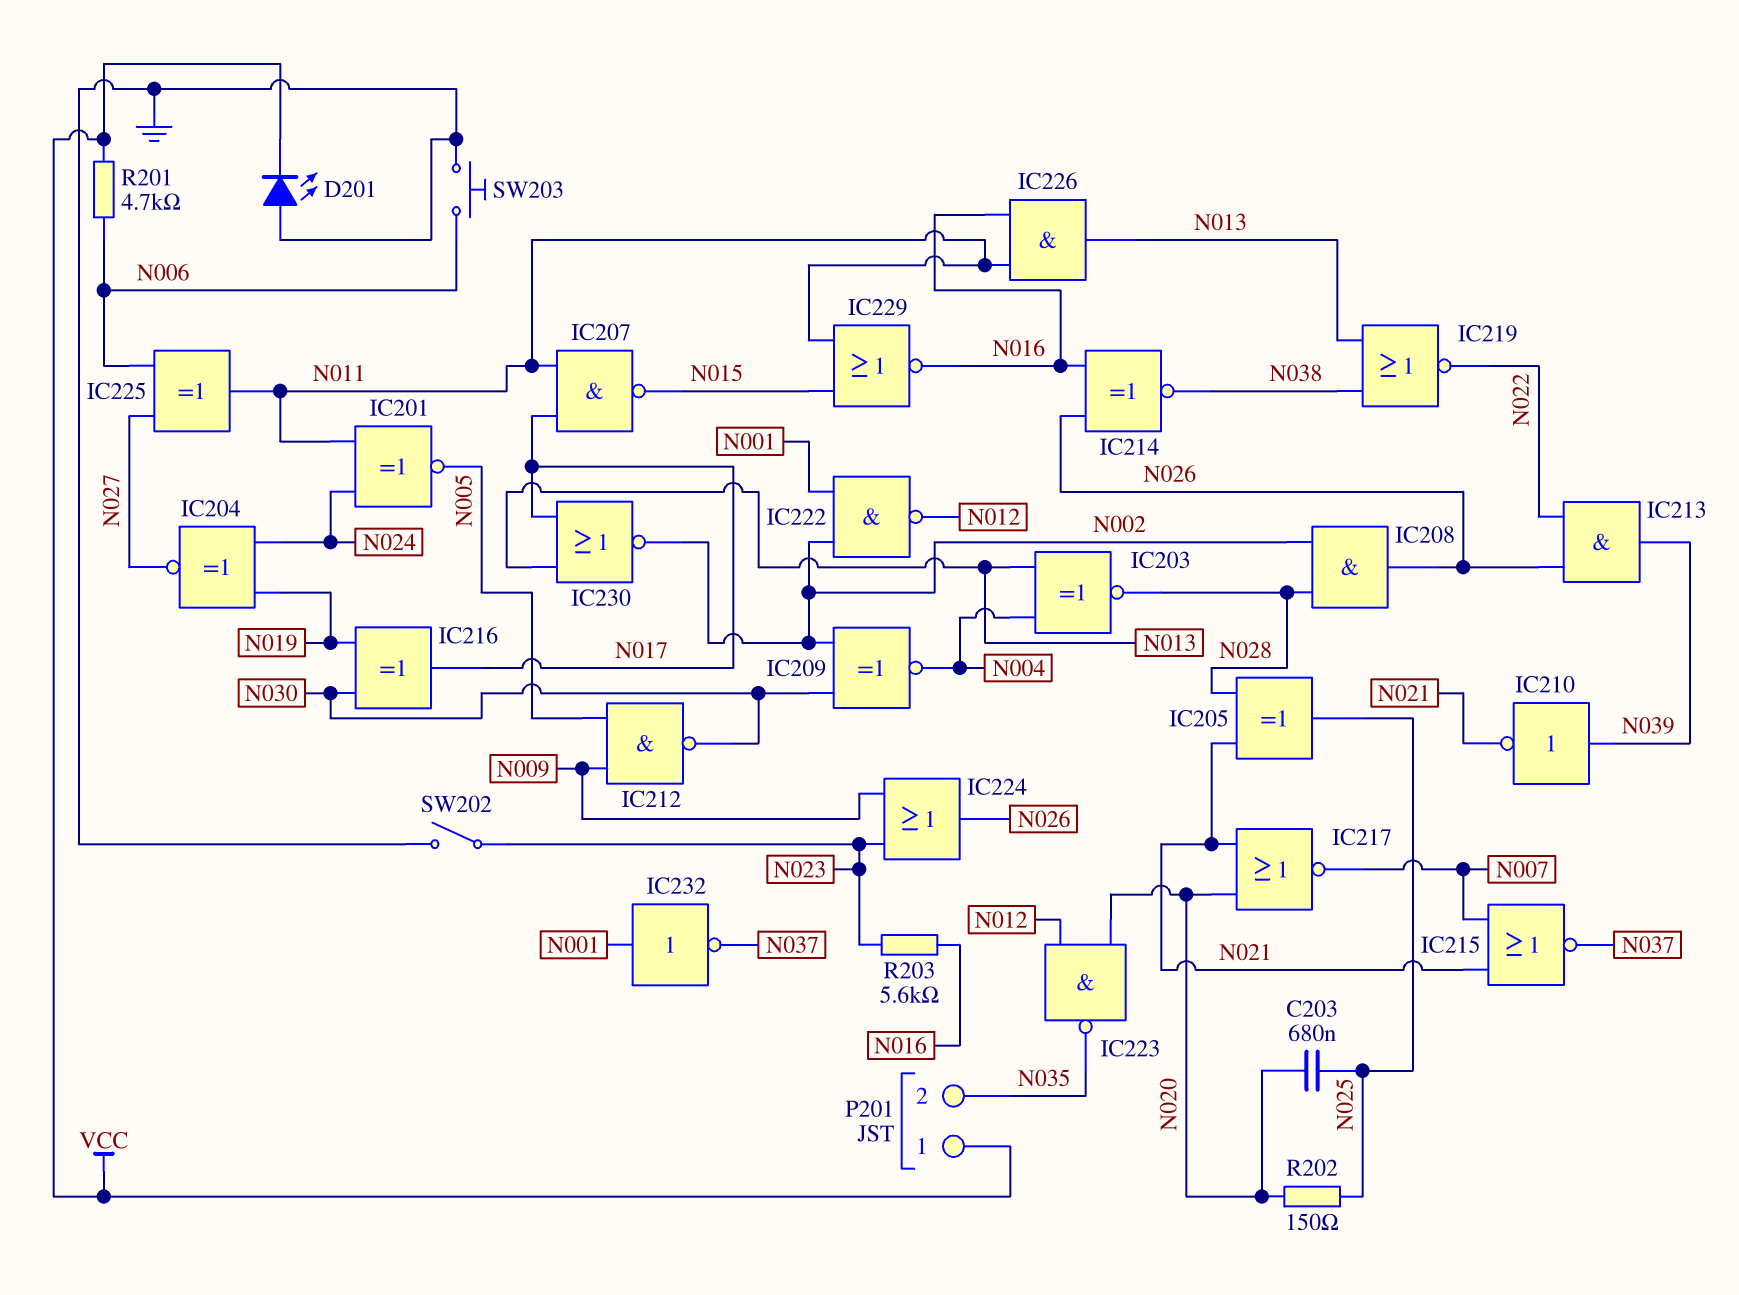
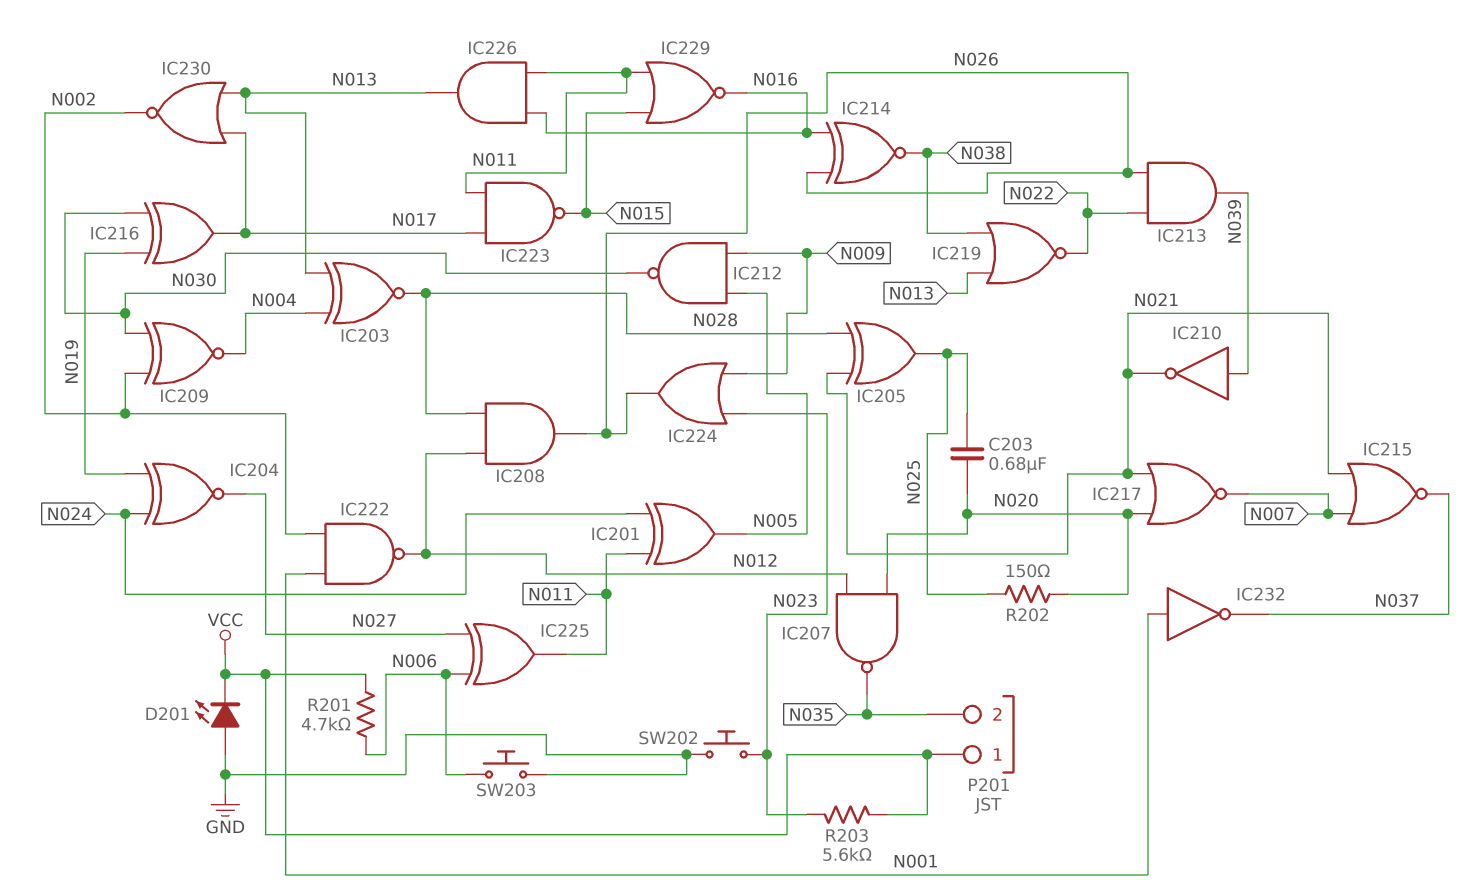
IC201: XNOR (in N011, in N024, out N005) -> XOR (in N011, in N024, out N005)
IC207: NAND (in N011, in N017, out N015) -> NAND (in N012, in N020, out N035)
IC208: AND (in N002, in N028, out N026) -> AND (in N012, in N028, out N026)
IC223: NAND (in N012, in N020, out N035) -> NAND (in N011, in N017, out N015)
R203: 5.6k (N016, N023) -> 5.6k (N023, VCC)
SW202: switch (GND, N023) -> button (GND, N023)

